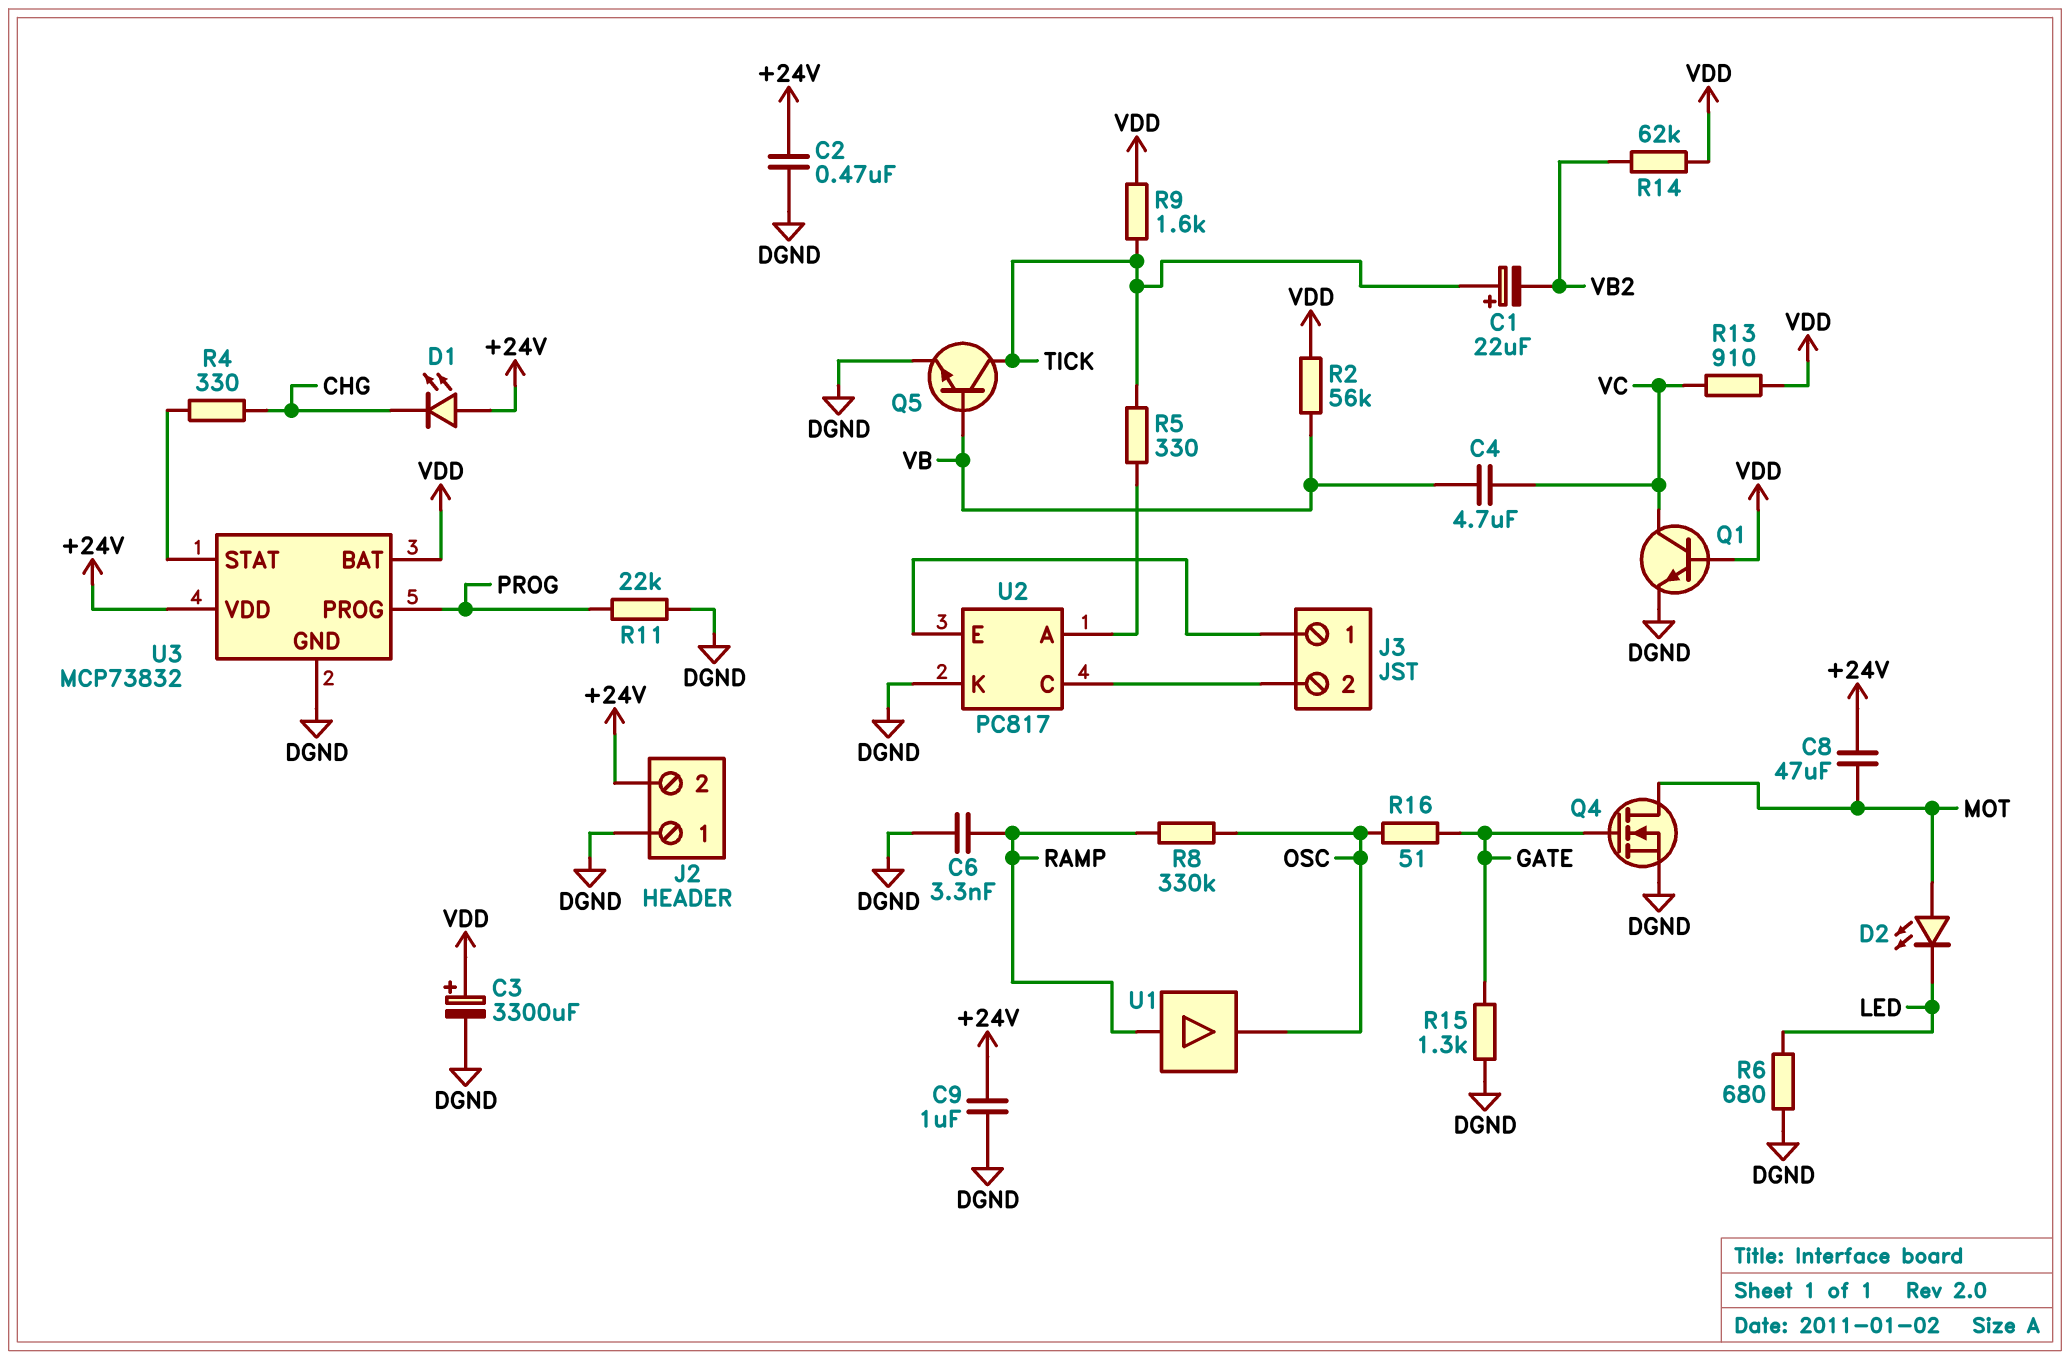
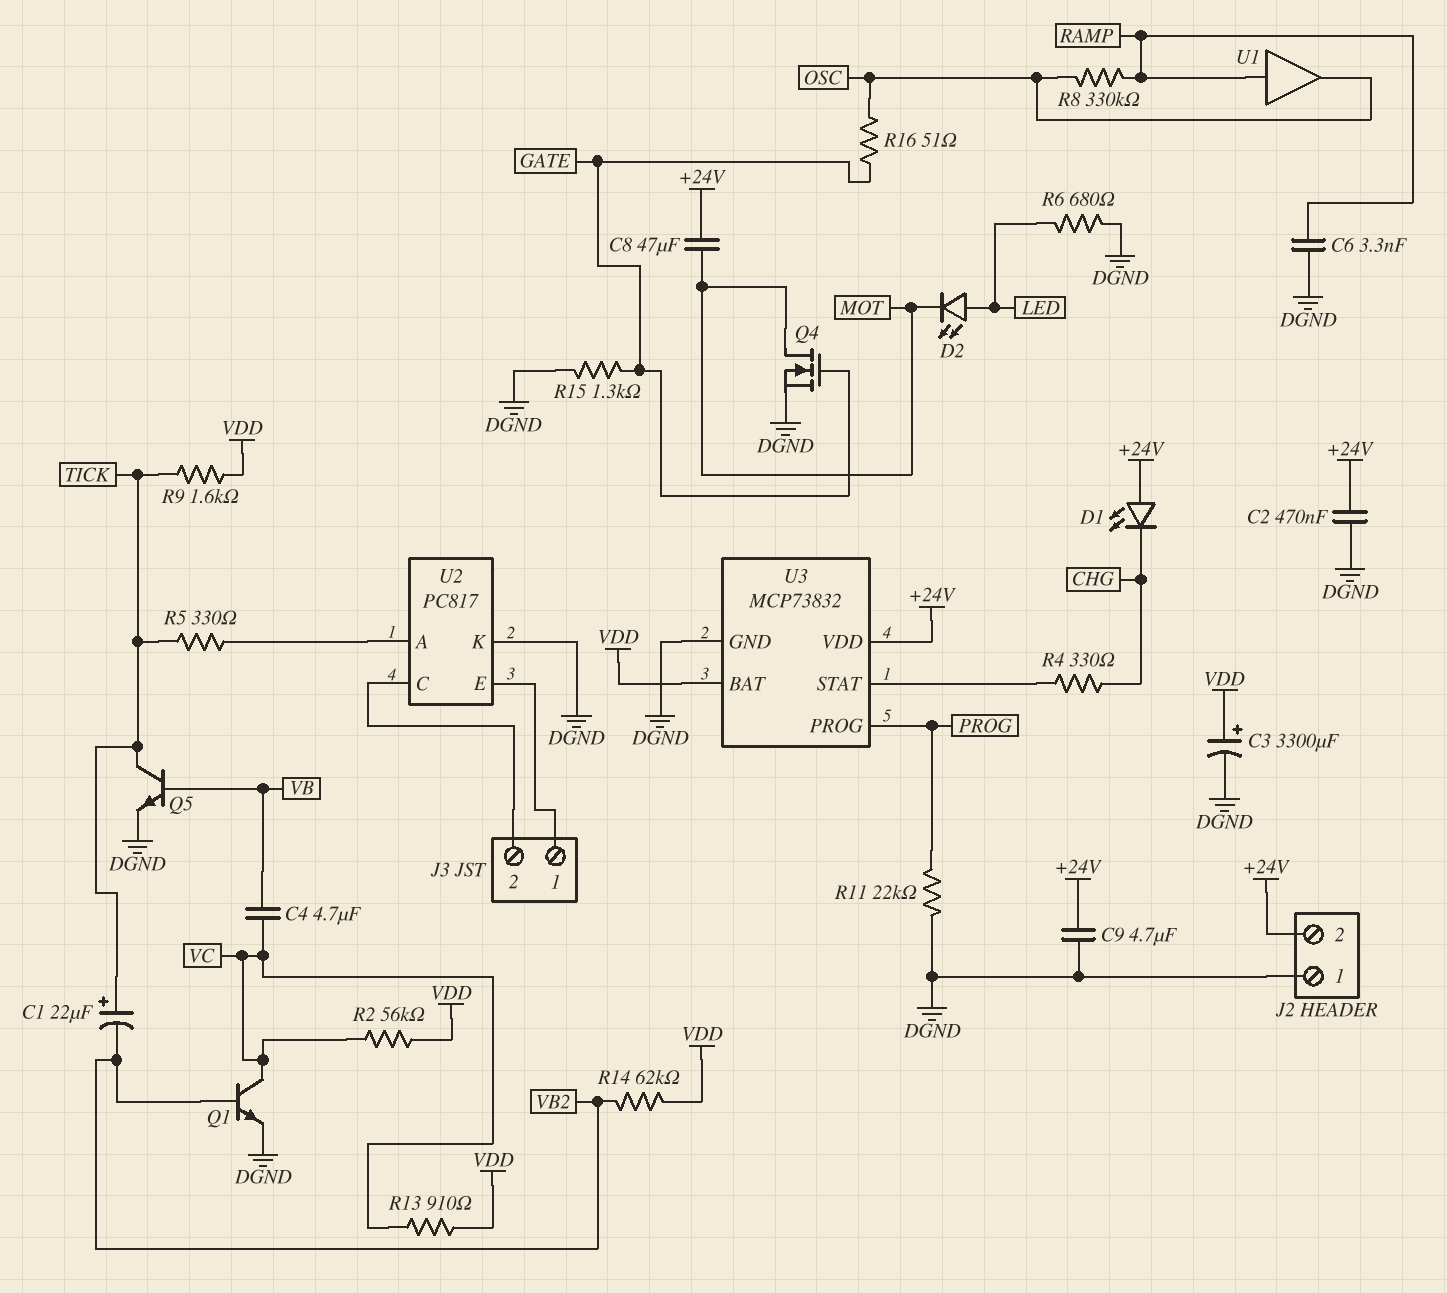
C9: 1uF (+24V, DGND) -> 4.7uF (+24V, DGND)
D2: LED (A MOT, K LED) -> LED (A LED, K MOT)
Q1: NPN (B VDD, C VC, E DGND) -> NPN (B VB2, C VC, E DGND)
R2: 56k (VB, VDD) -> 56k (VC, VDD)

